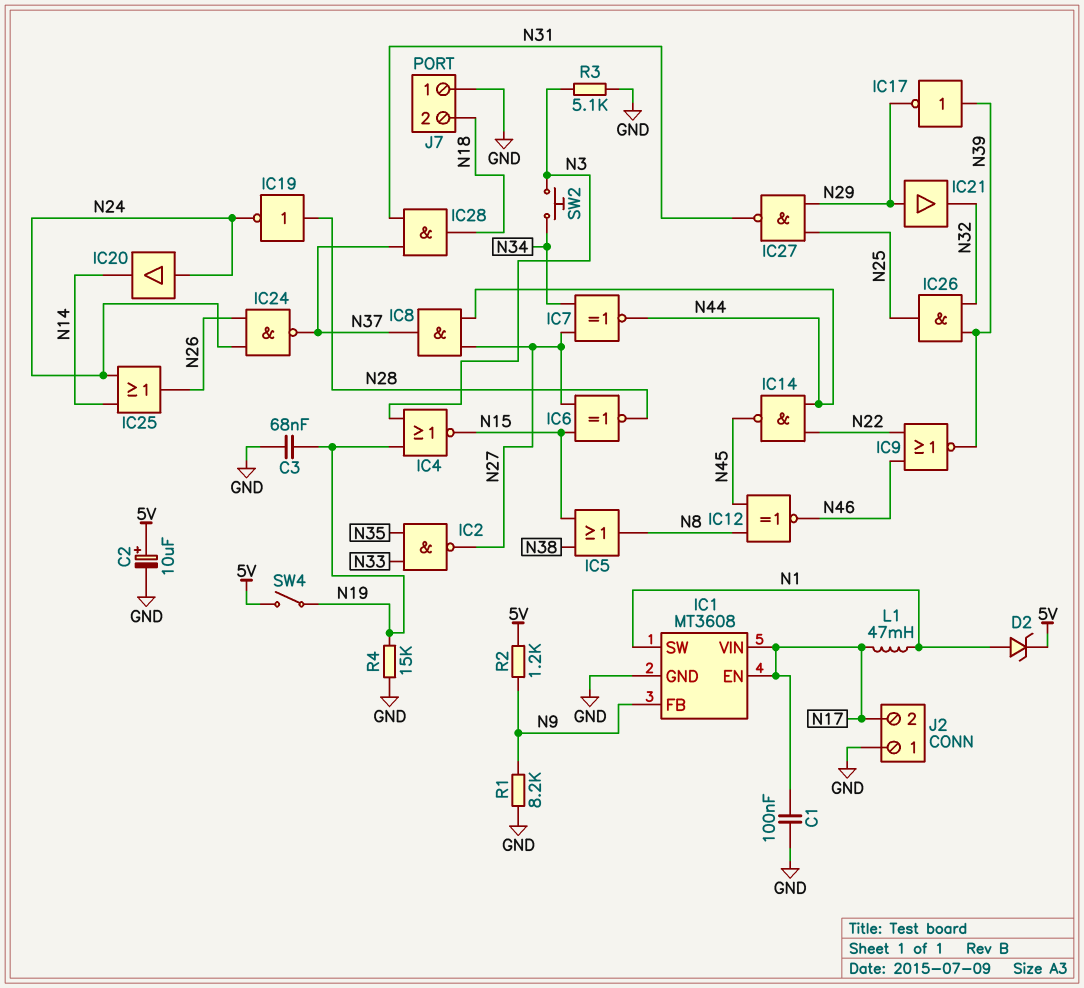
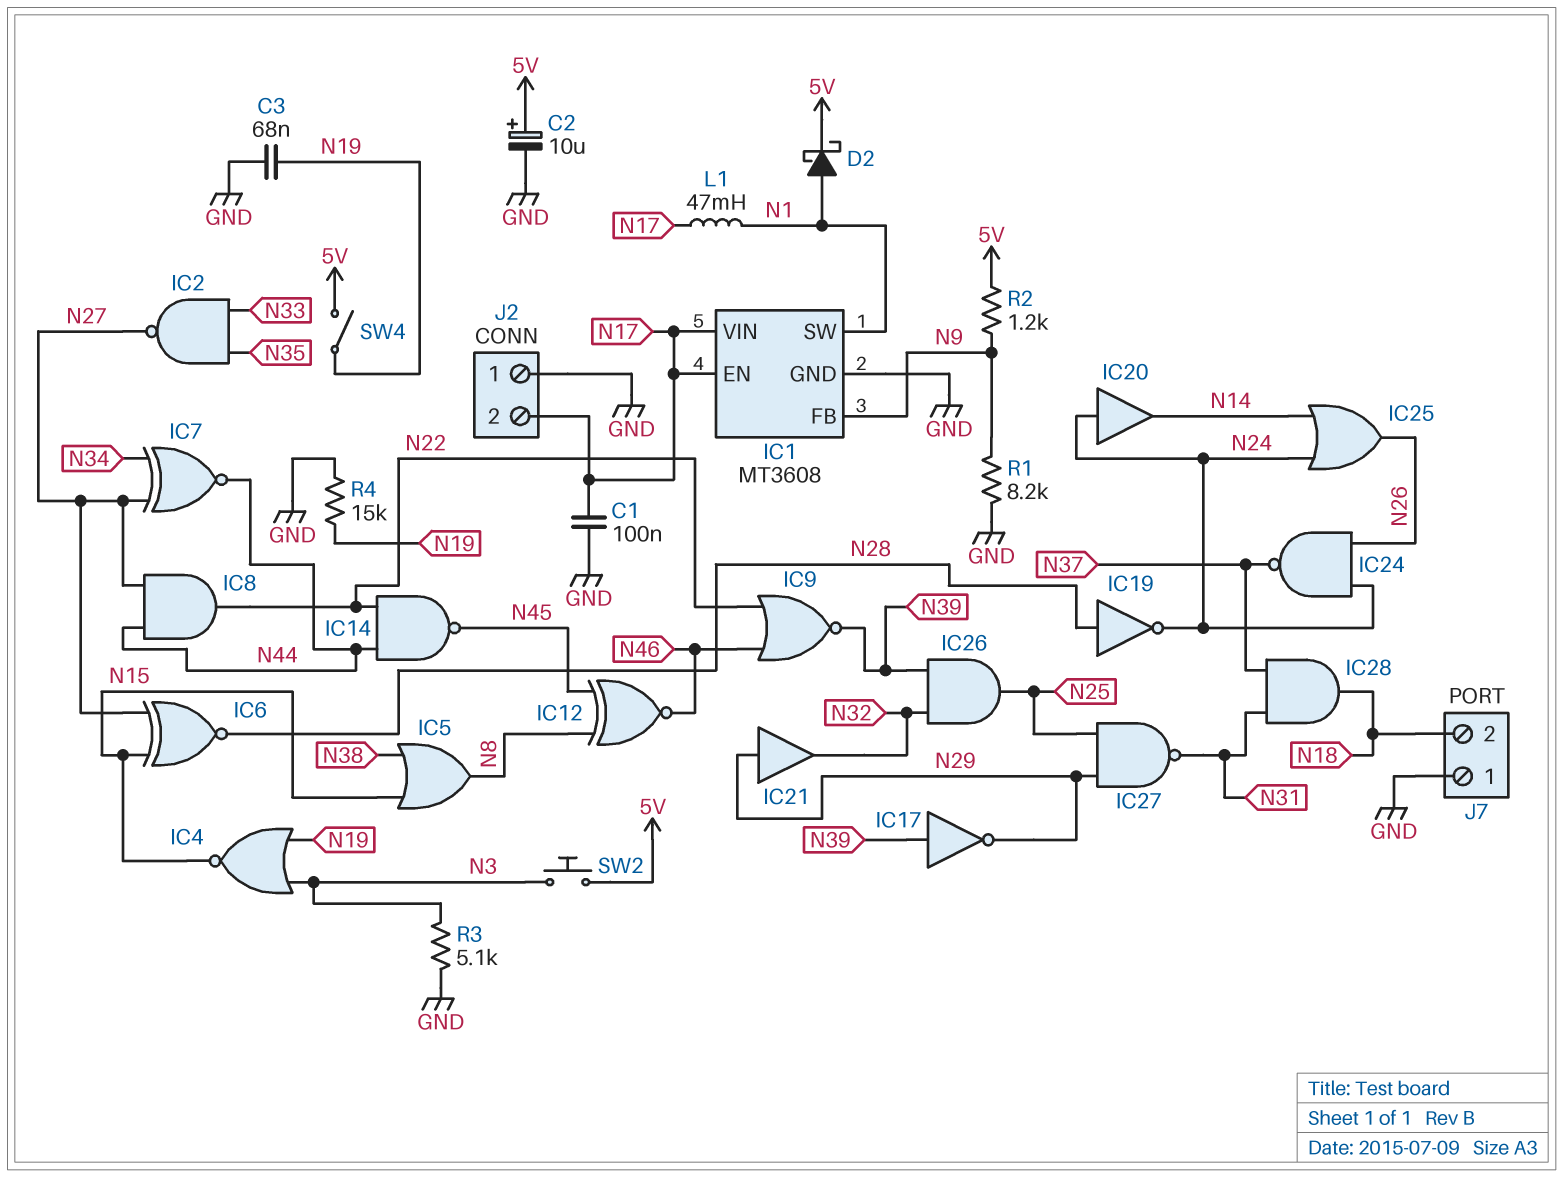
D2: zener (A N1, K 5V) -> schottky (A N1, K 5V)
IC8: AND (in N27, in N44, out N37) -> AND (in N27, in N44, out N22)
SW2: button (N3, N34) -> button (5V, N3)

